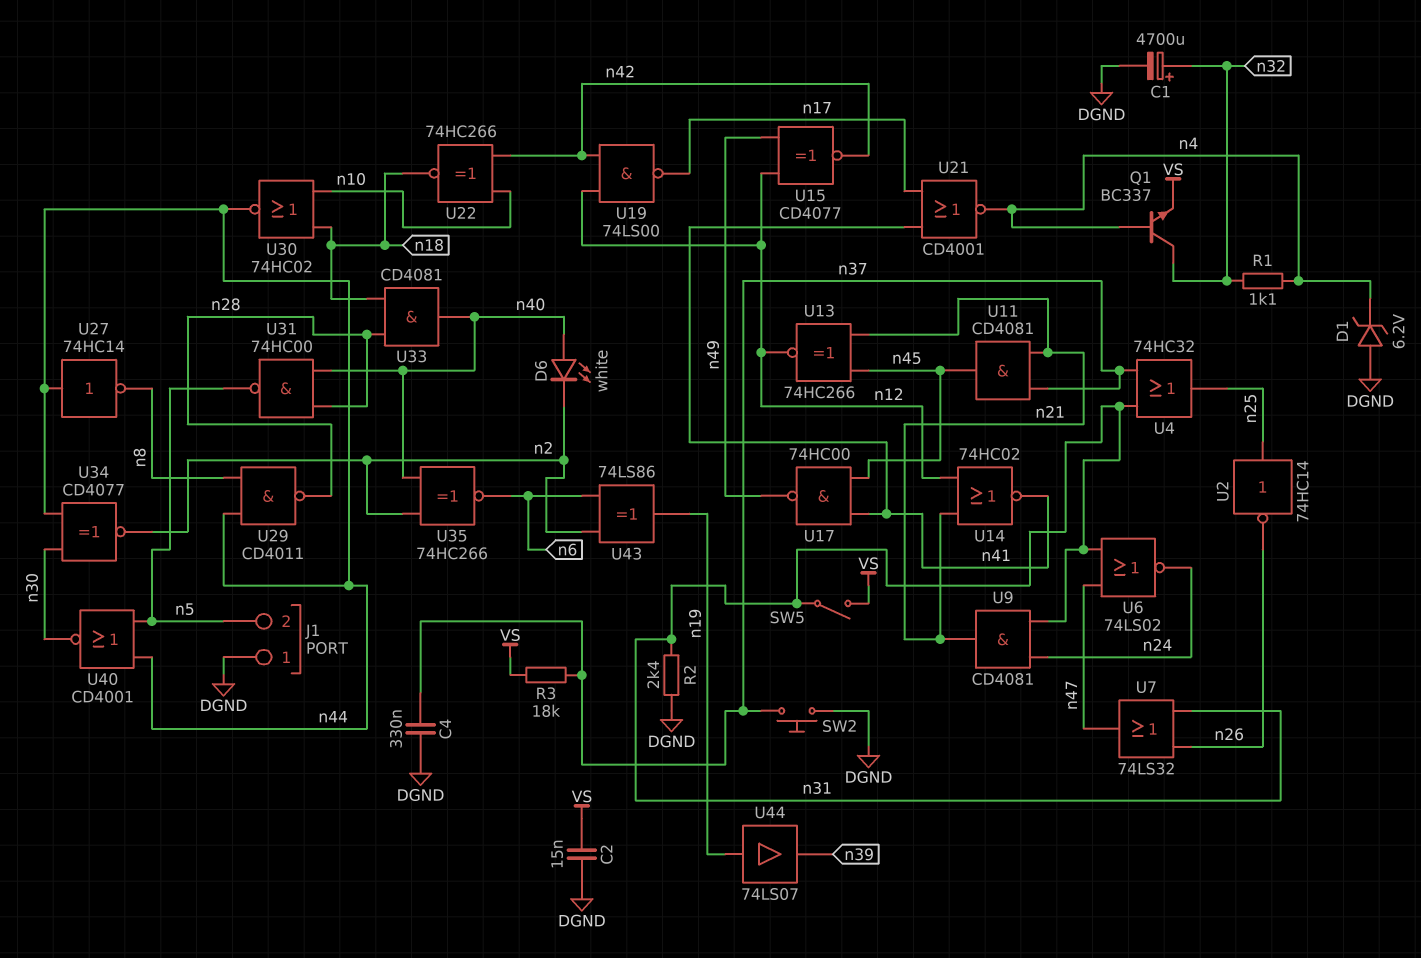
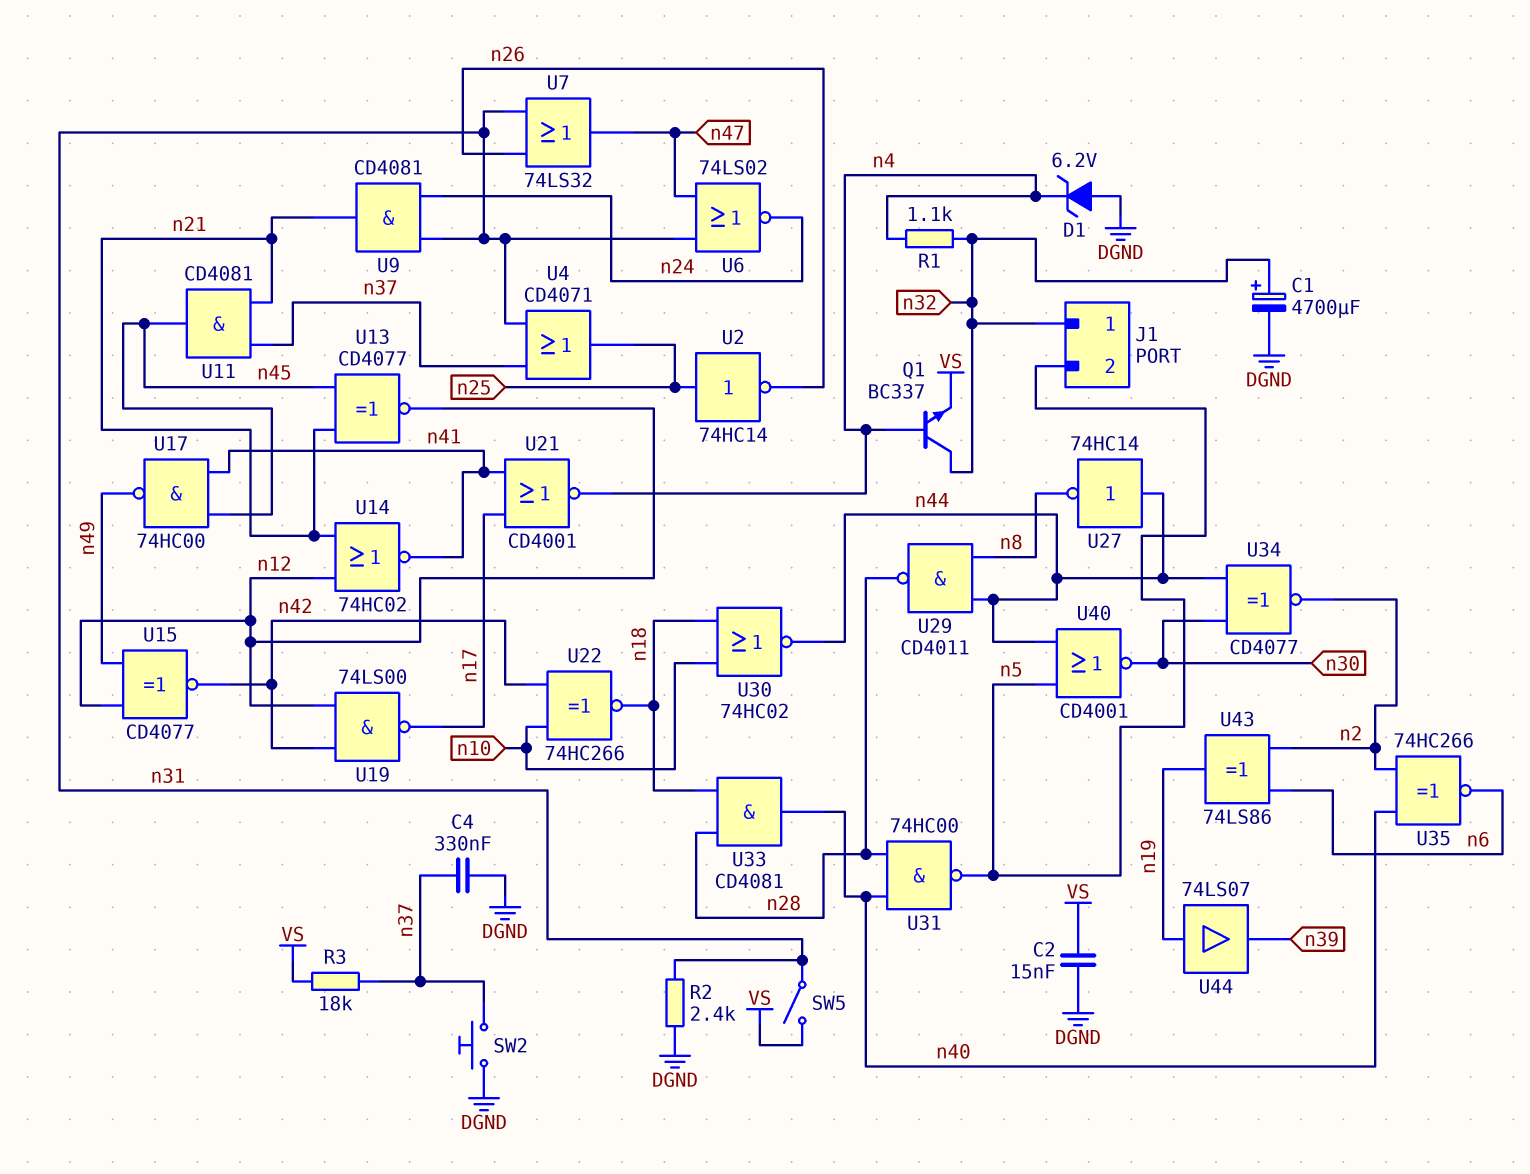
D6: LED white (A n40, K n2) -> none
J1 pin 1: DGND -> n32
U4: OR 74HC32 (in n31, in n37, out n25) -> OR CD4071 (in n31, in n37, out n25)
U13: XNOR 74HC266 (in n21, in n45, out n12) -> XNOR CD4077 (in n21, in n45, out n12)

